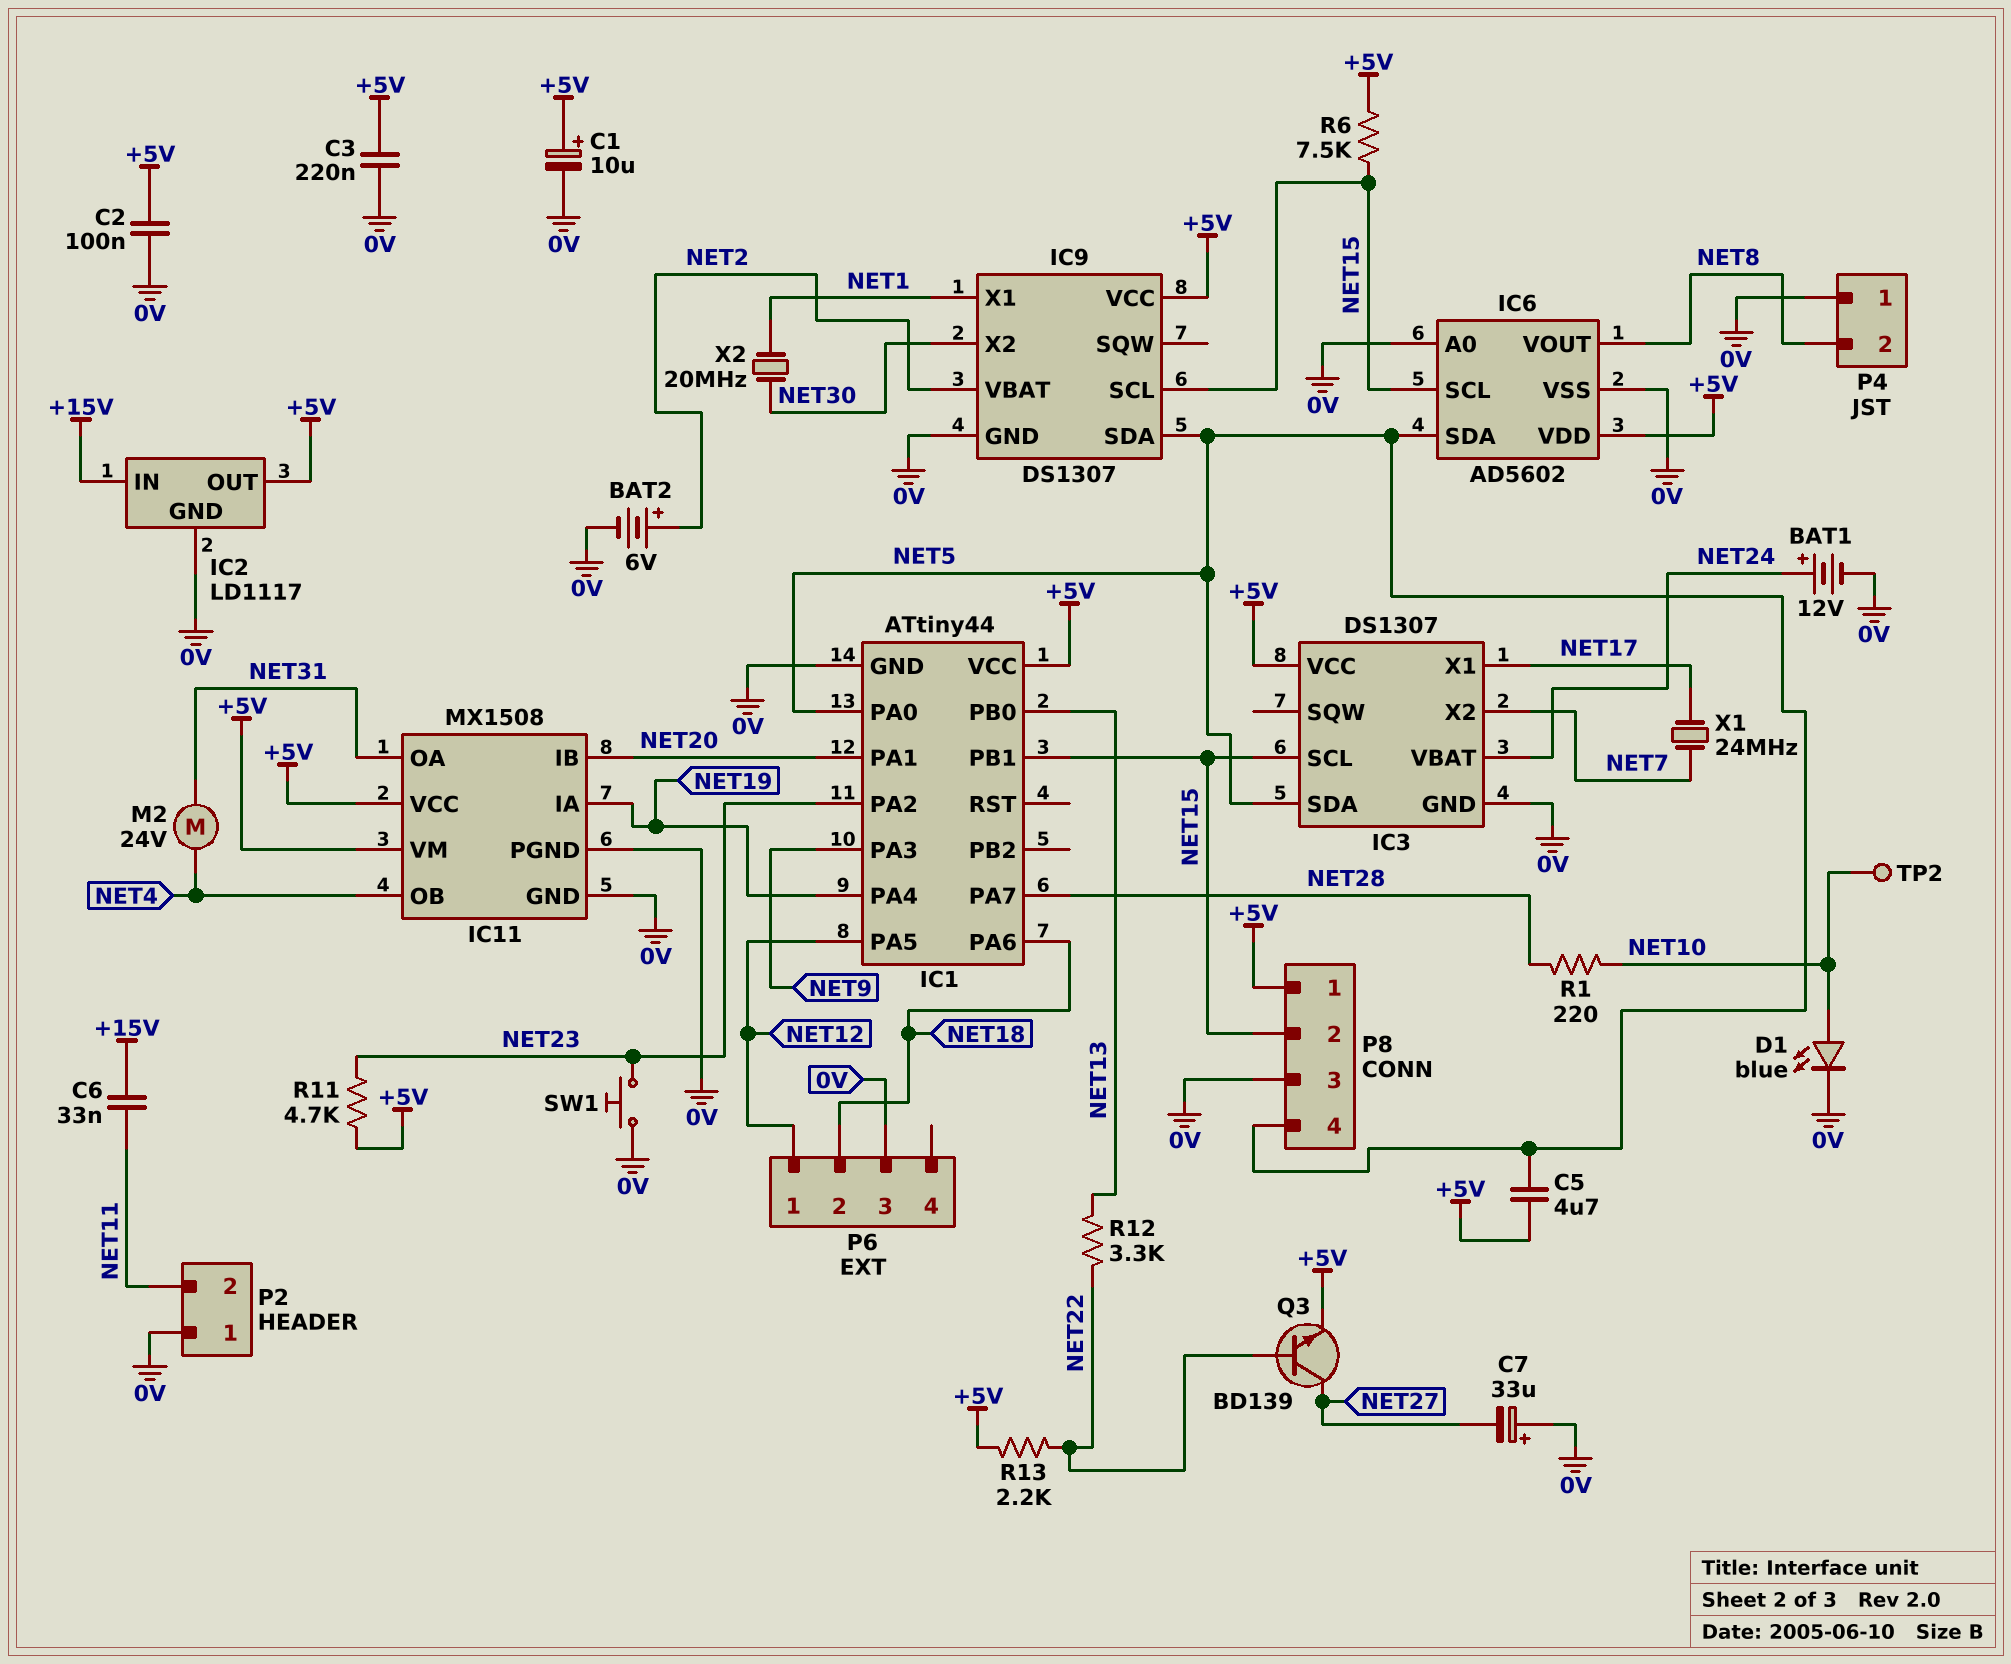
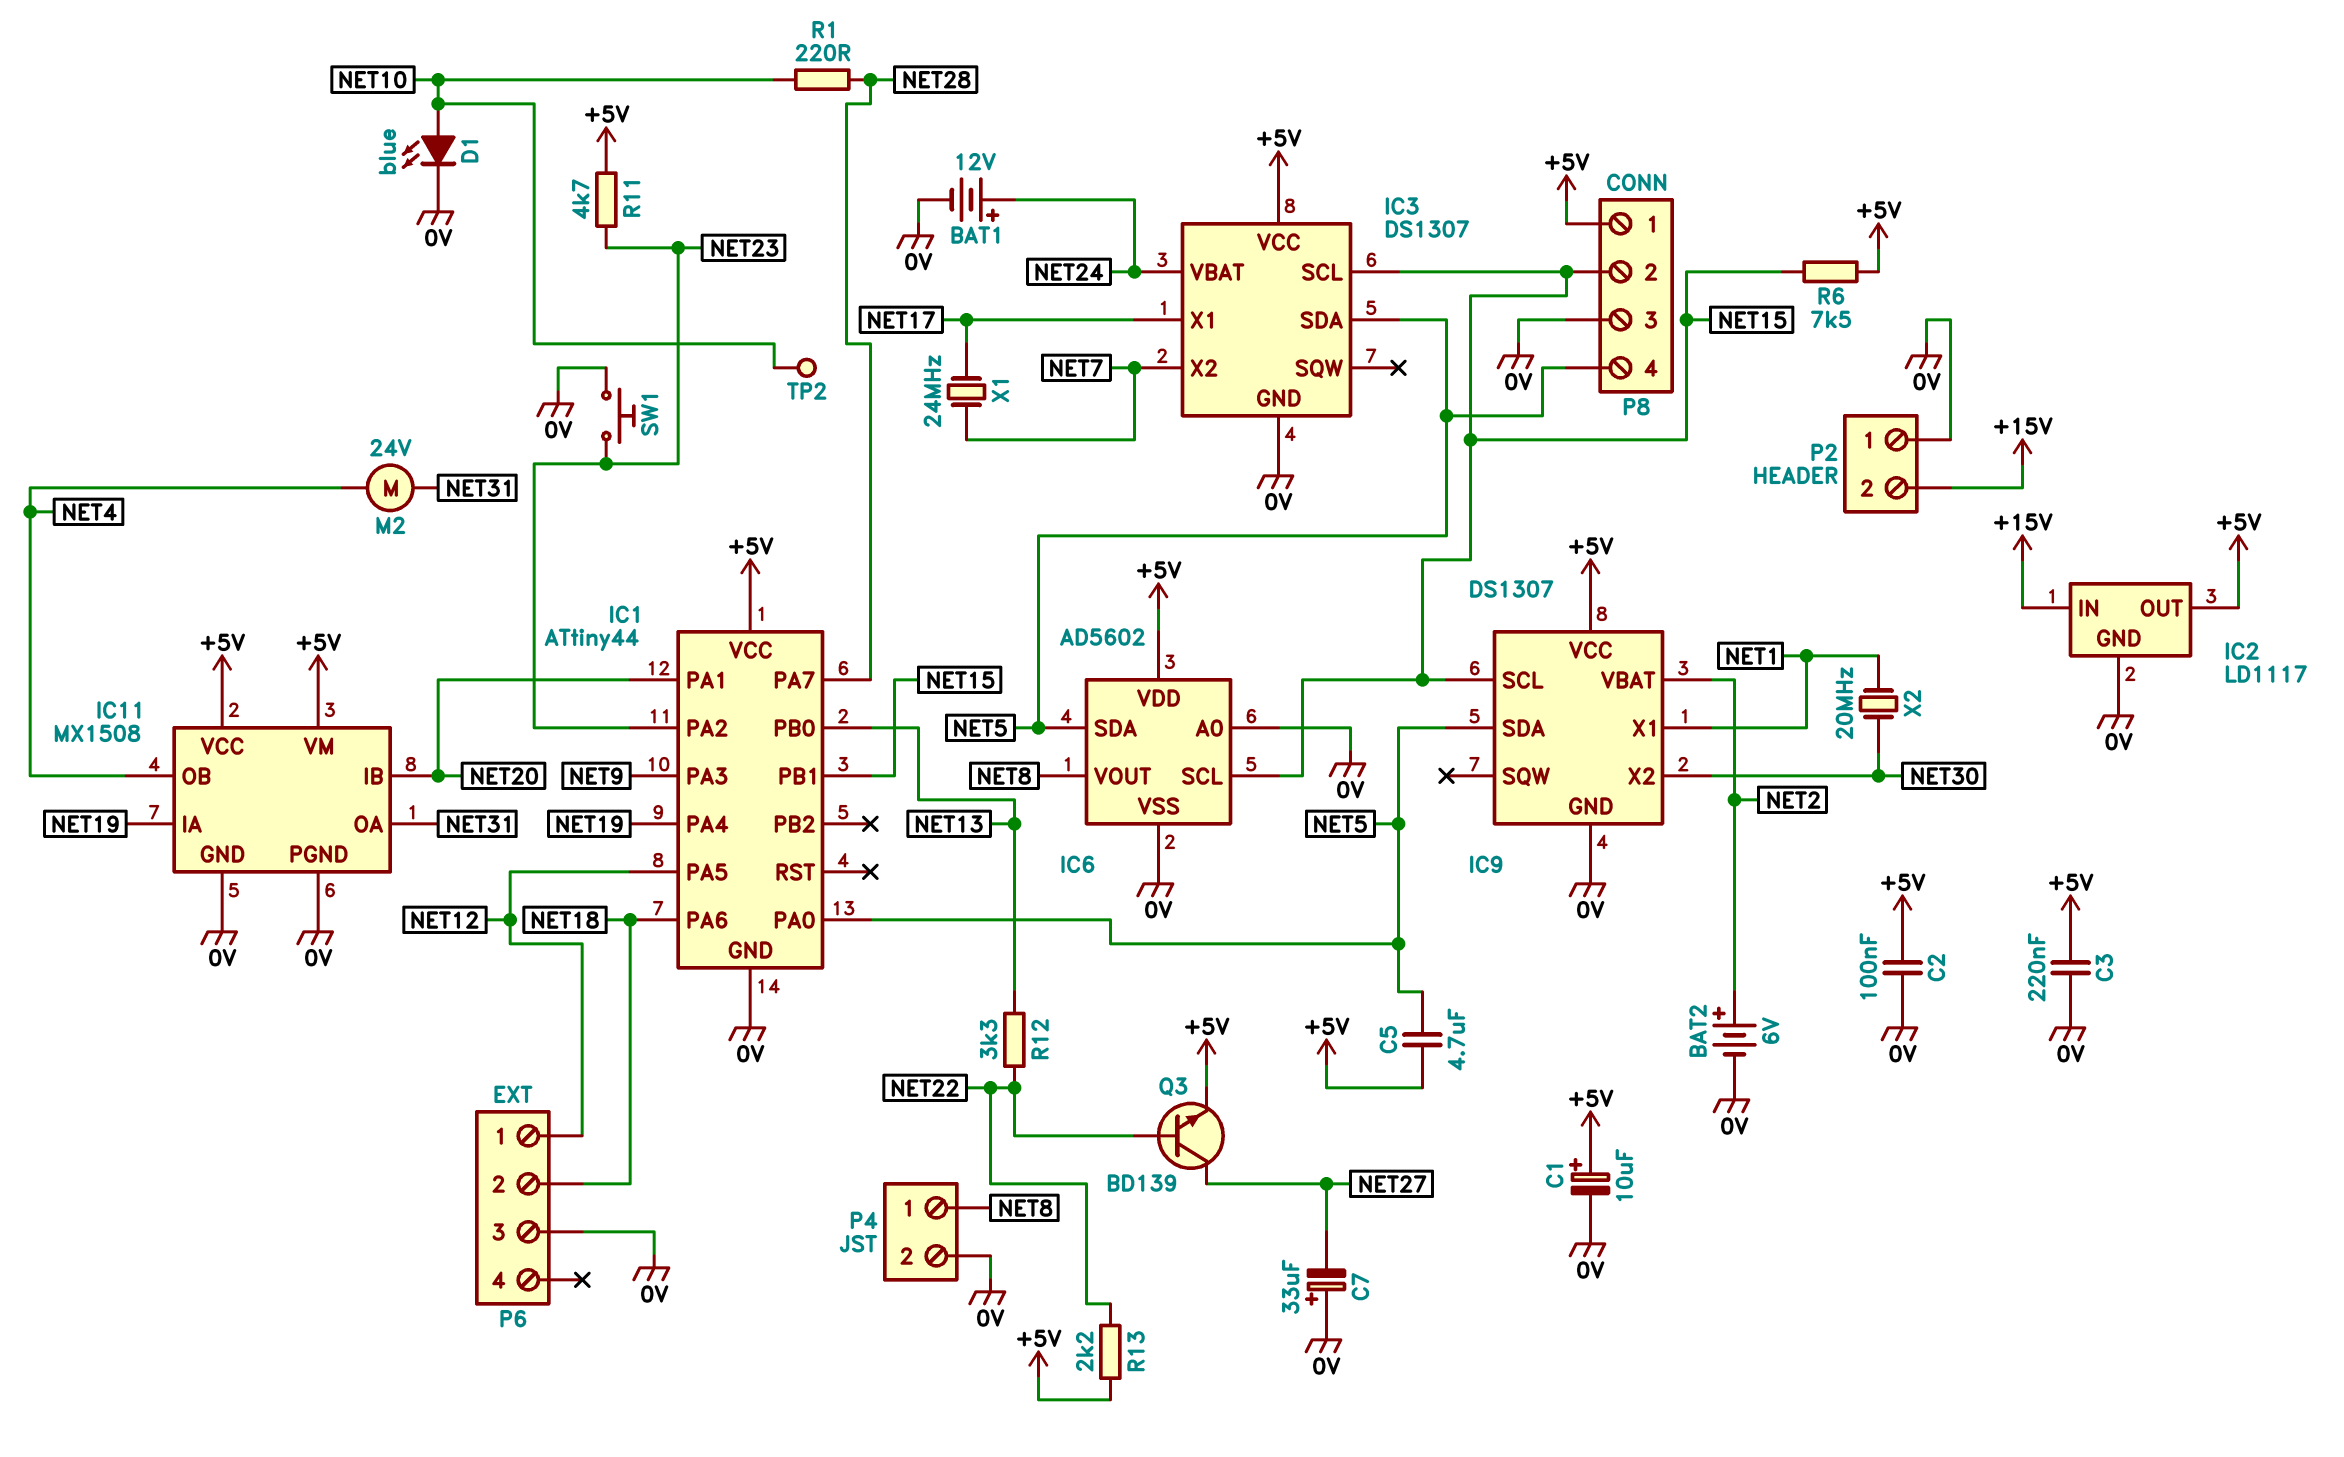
C6: 33nF (+15V, NET11) -> none
P2 pin 2: NET11 -> +15V
P4 pin 1: 0V -> NET8
P4 pin 2: NET8 -> 0V

